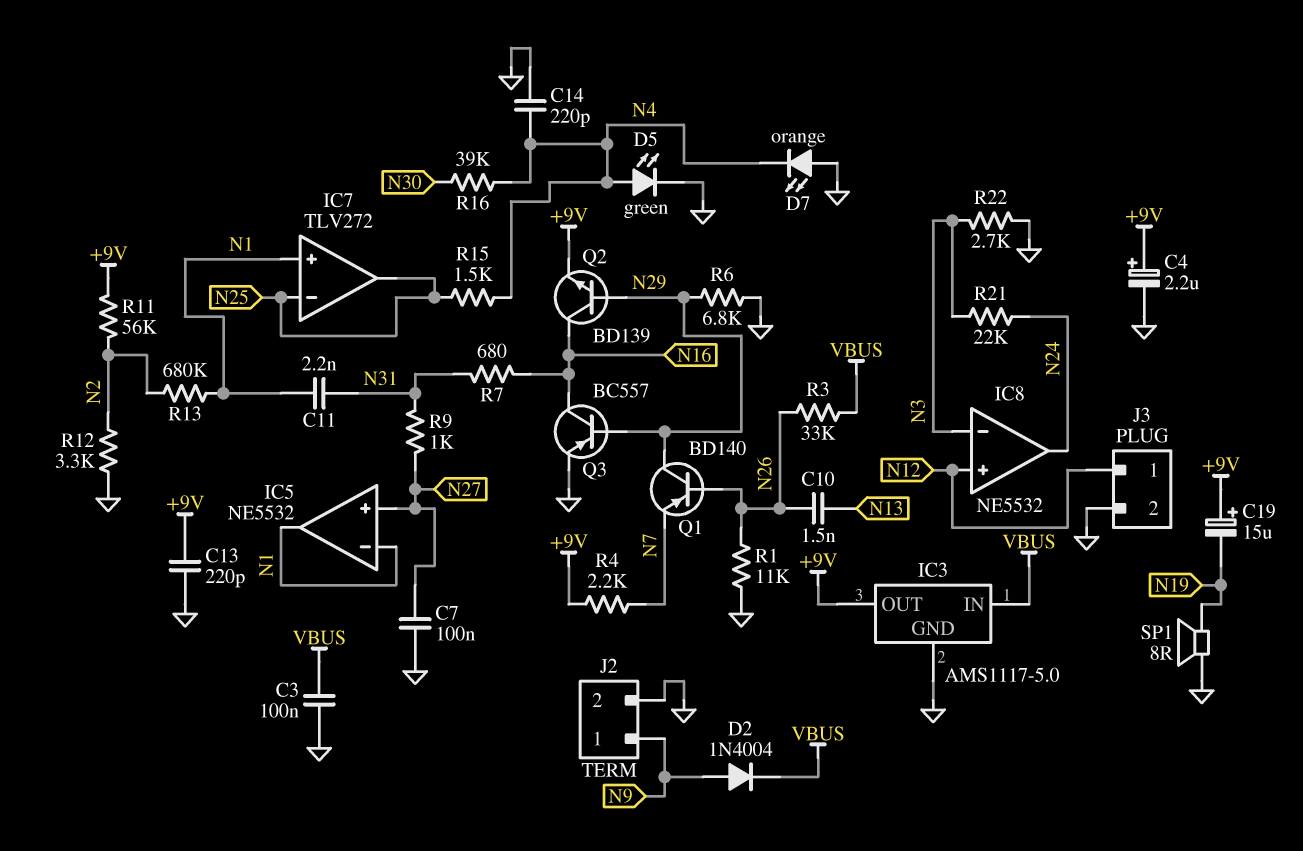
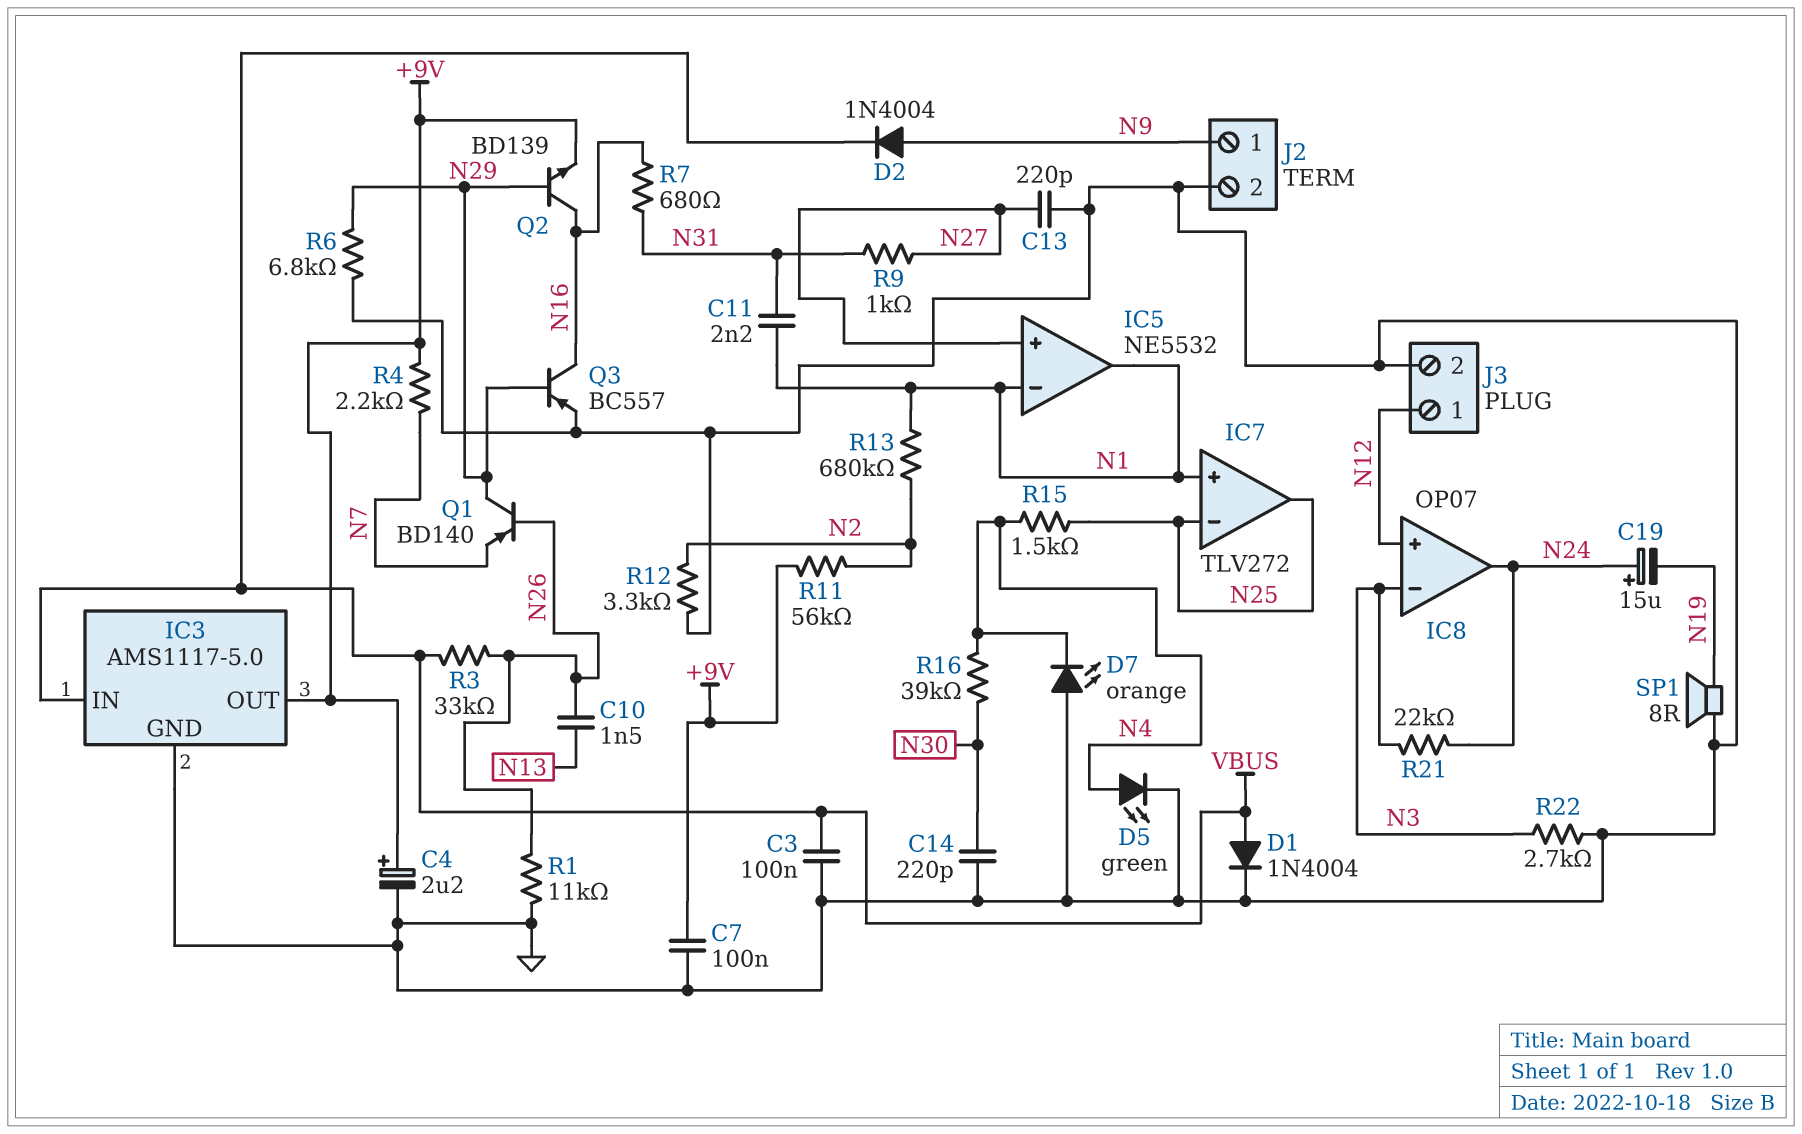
C7: 100nF (GND, N27) -> 100nF (+9V, GND)
C13: 220pF (+9V, GND) -> 220pF (GND, N27)
C14: 220pF (GND, N4) -> 220pF (GND, N30)
C19: 15uF (plus +9V, minus N19) -> 15uF (plus N24, minus N19)
D1: none -> diode 1N4004 (A VBUS, K GND)
IC8: NE5532 -> OP07

